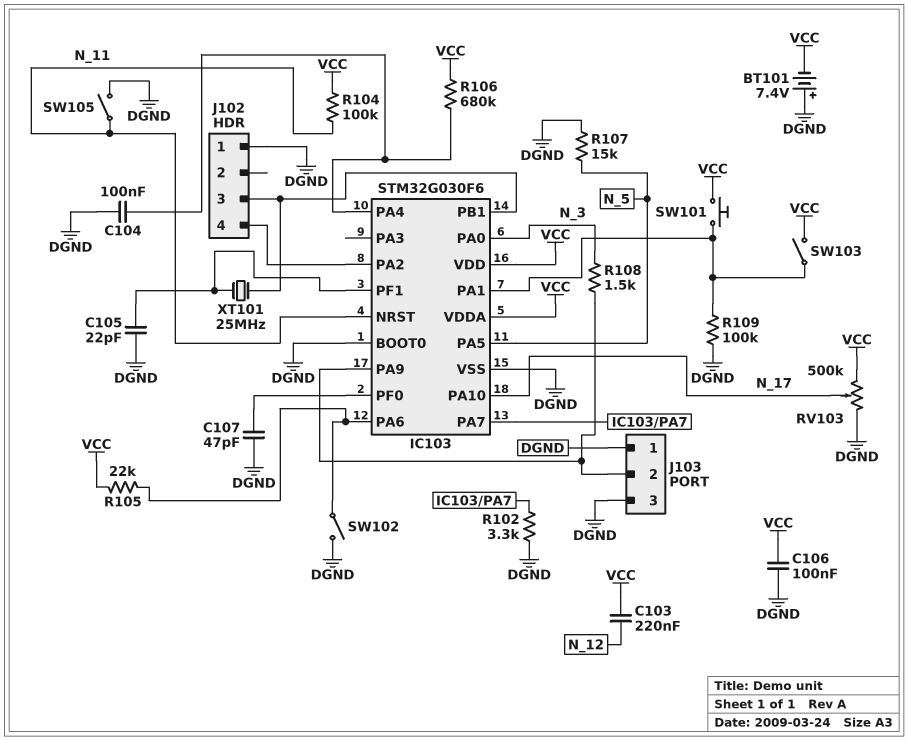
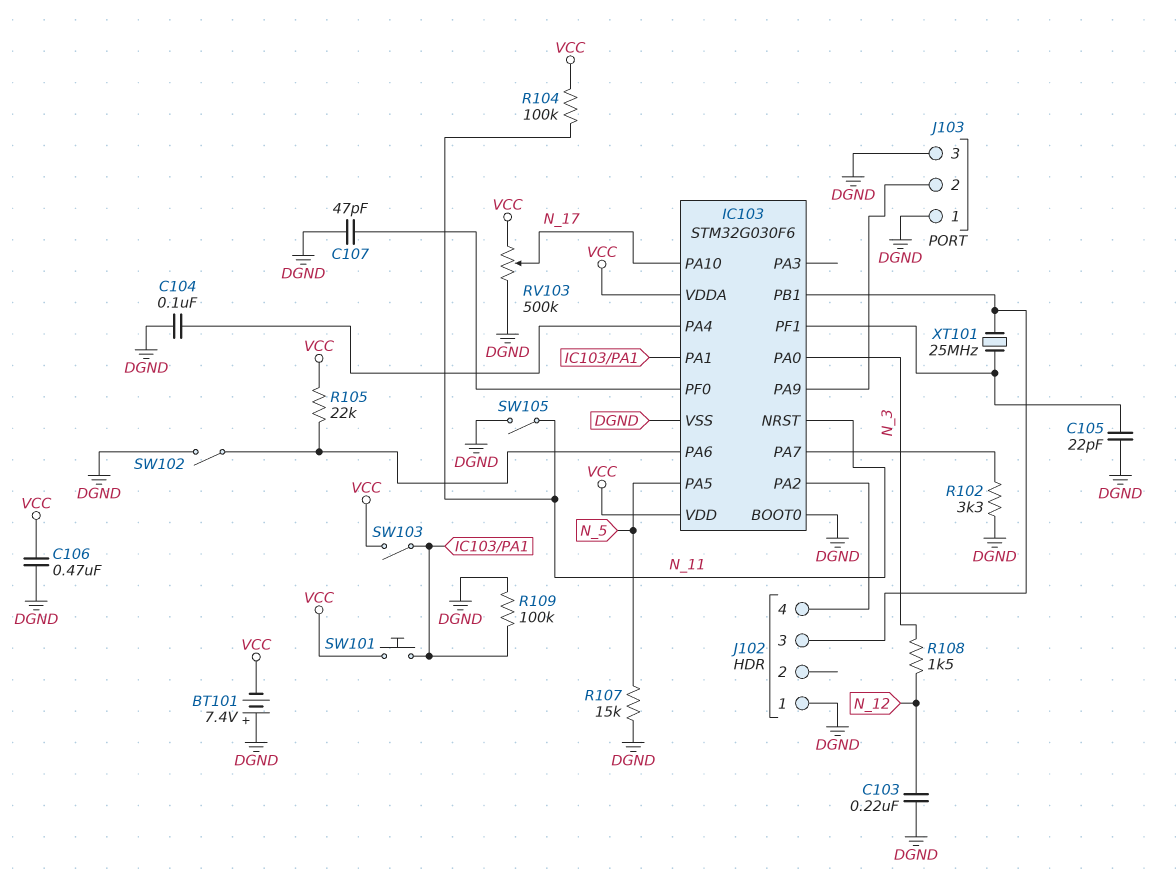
C103: 220nF (N_12, VCC) -> 220nF (DGND, N_12)
C106: 100nF (DGND, VCC) -> 470nF (DGND, VCC)
R106: 680k (IC103/PA4, VCC) -> none
R108: 1.5k (IC103/PA9, N_3) -> 1.5k (N_3, N_12)

